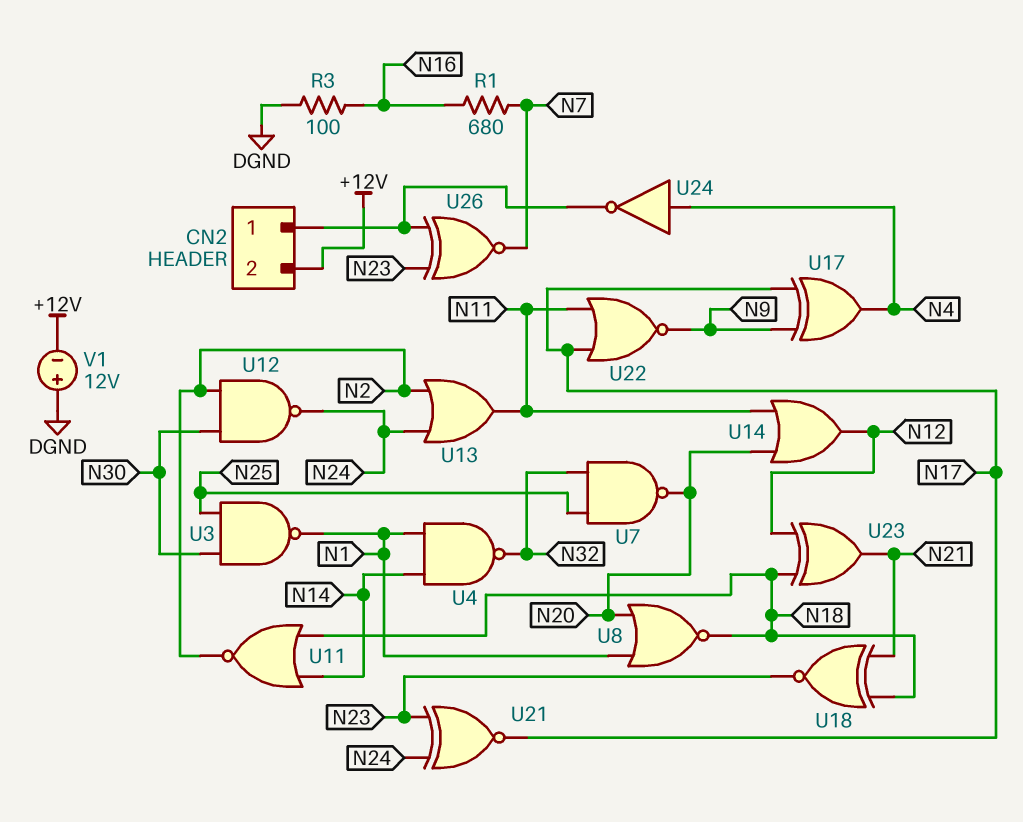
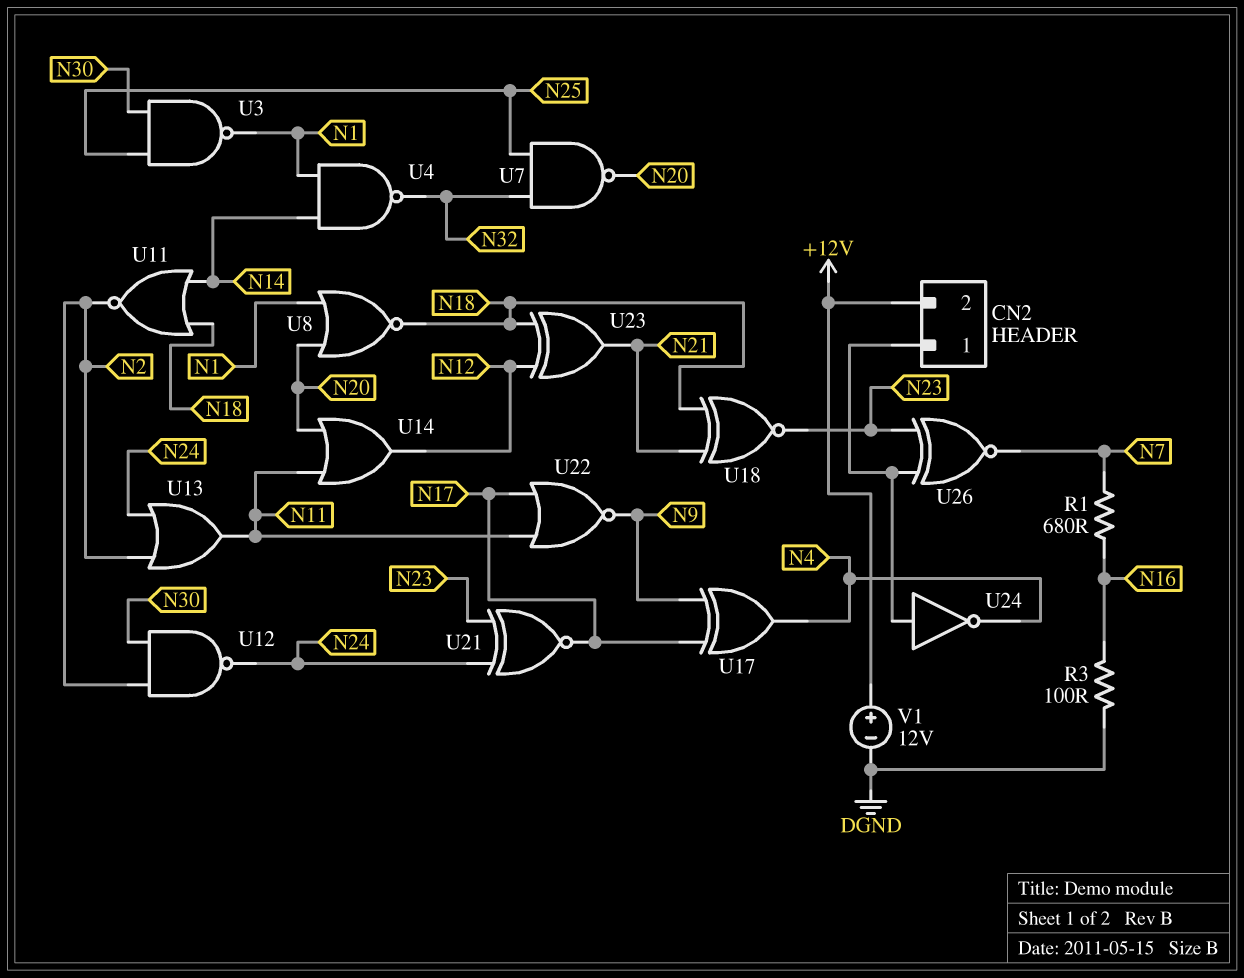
U24: NOT (in N4, out CN2/1) -> NOT (in CN2/1, out N4)
V1: 12V (plus DGND, minus +12V) -> 12V (plus +12V, minus DGND)

